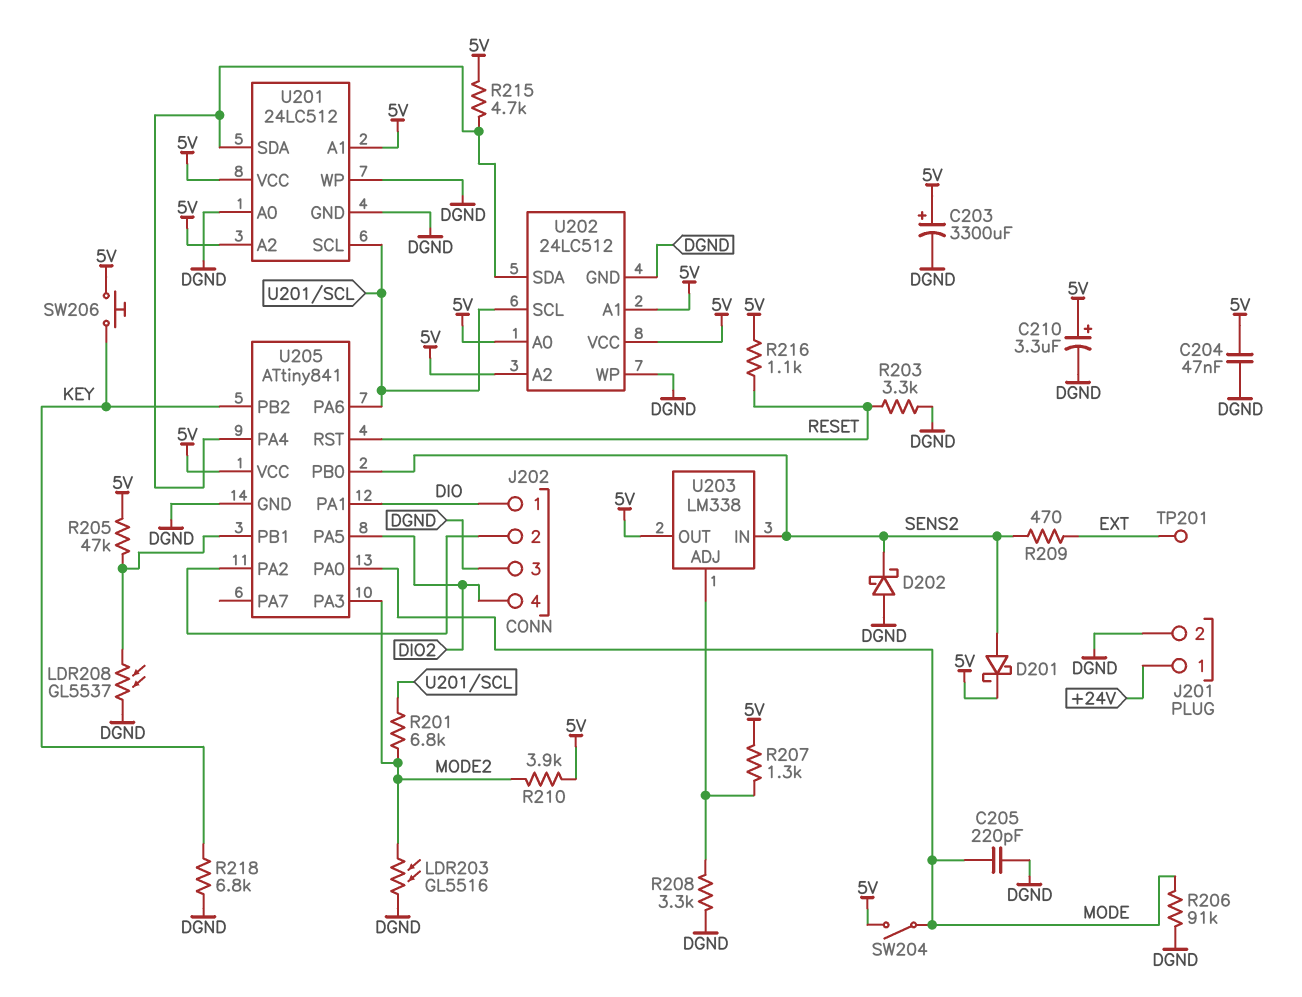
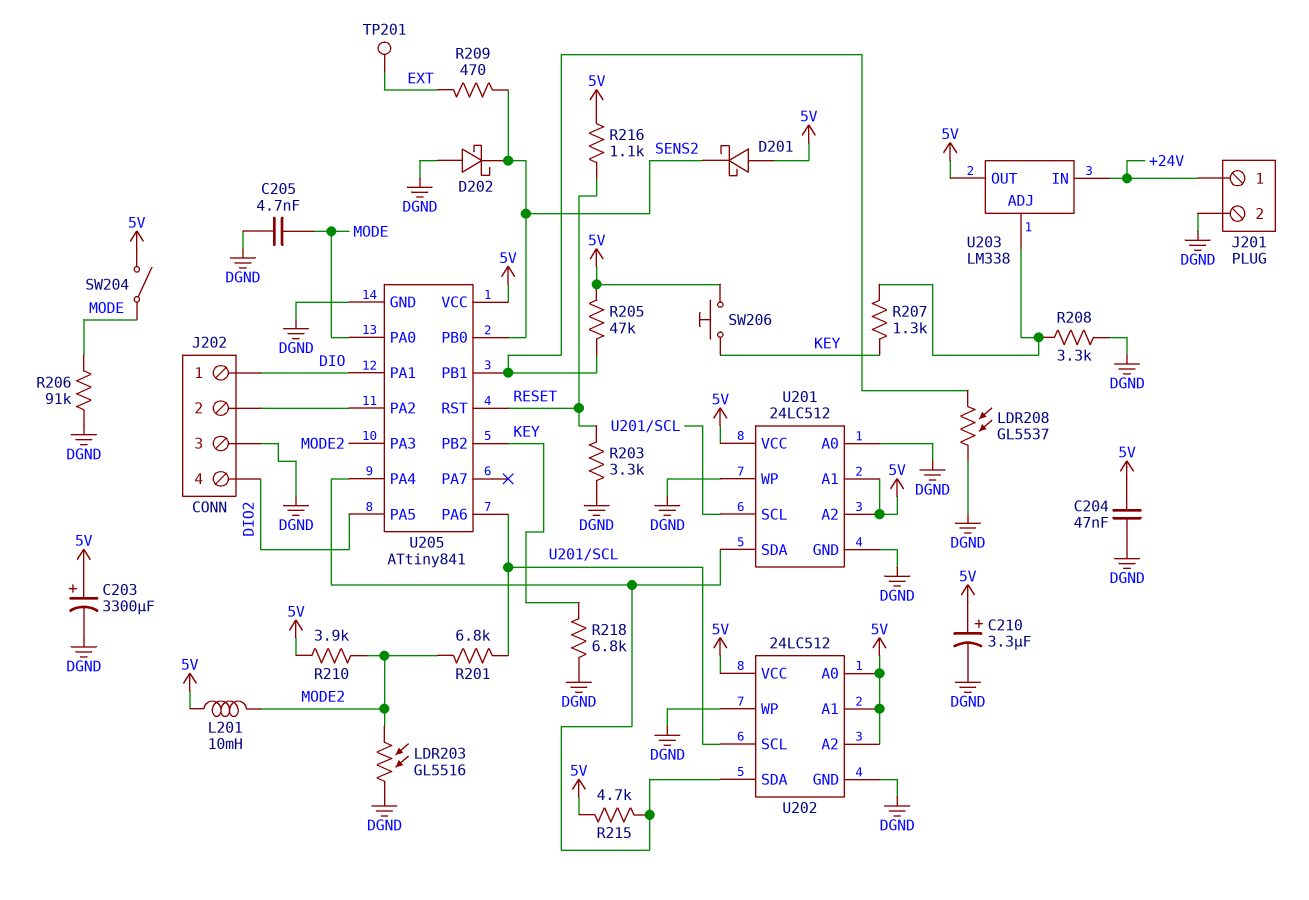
C205: 220pF (DGND, MODE) -> 4.7nF (DGND, MODE)
D201: schottky (A SENS2, K 5V) -> schottky (A 5V, K SENS2)
L201: none -> 10mH (5V, MODE2)
R207: 1.3k (5V, U203/ADJ) -> 1.3k (KEY, U203/ADJ)
U203 pin IN: SENS2 -> +24V

